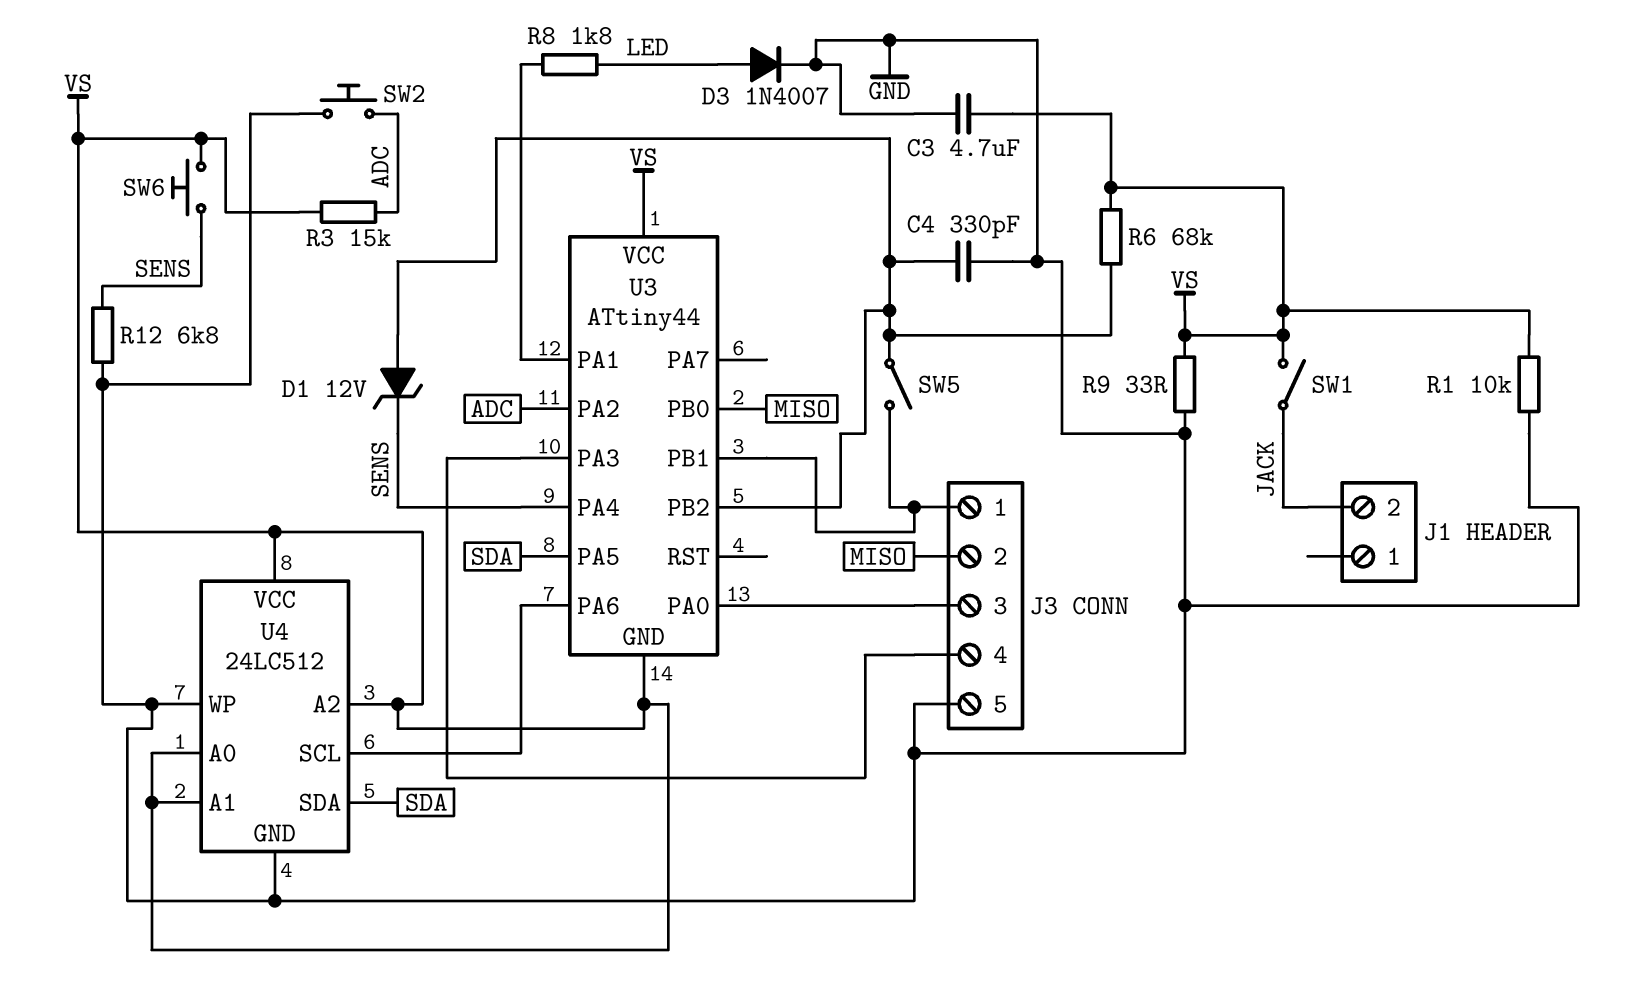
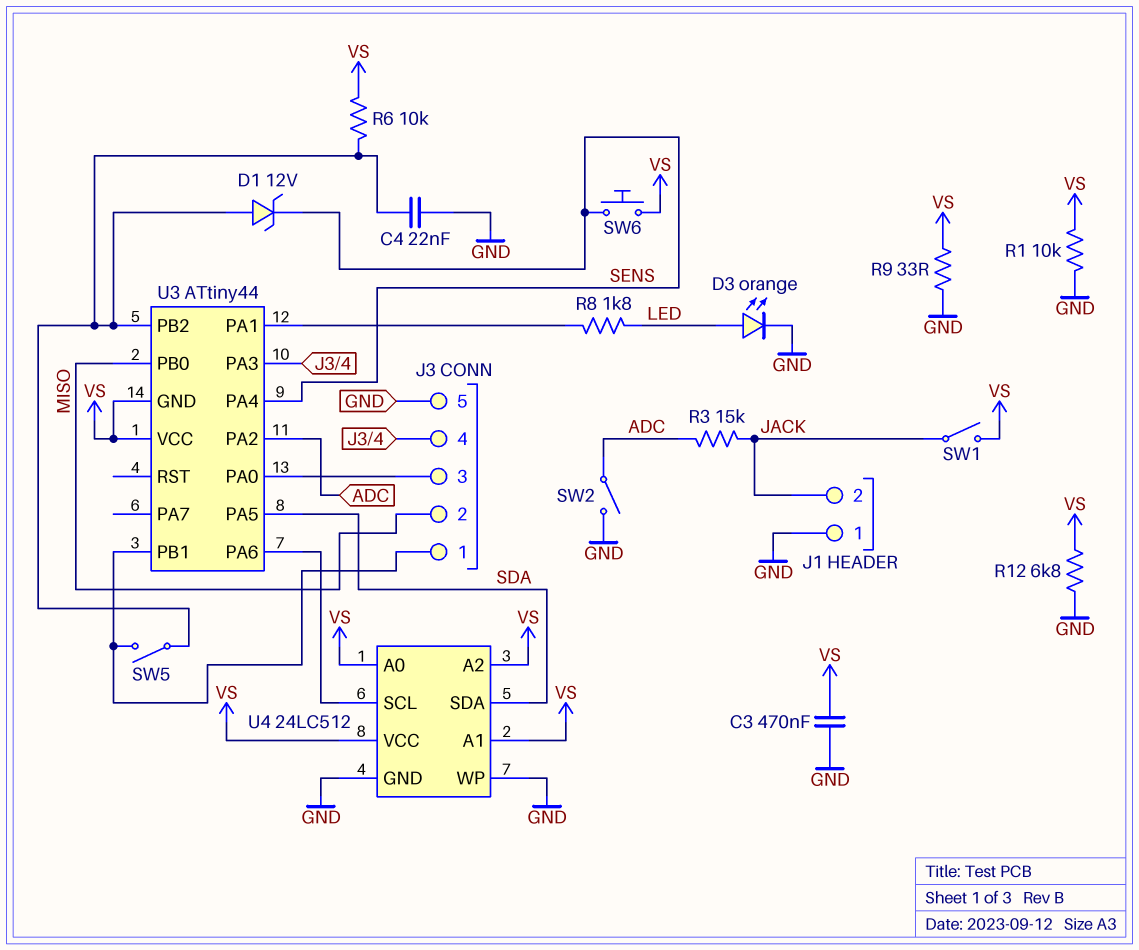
C3: 4.7uF (GND, VS) -> 470nF (GND, VS)
C4: 330pF (GND, U3/PB2) -> 22nF (GND, U3/PB2)
D3: diode 1N4007 (A LED, K GND) -> LED orange (A LED, K GND)
J1 pin 1: none -> GND
R3: 15k (ADC, VS) -> 15k (ADC, JACK)
R6: 68k (U3/PB2, VS) -> 10k (U3/PB2, VS)
R12: 6.8k (GND, SENS) -> 6.8k (GND, VS)
SW2: button (ADC, GND) -> switch (ADC, GND)

